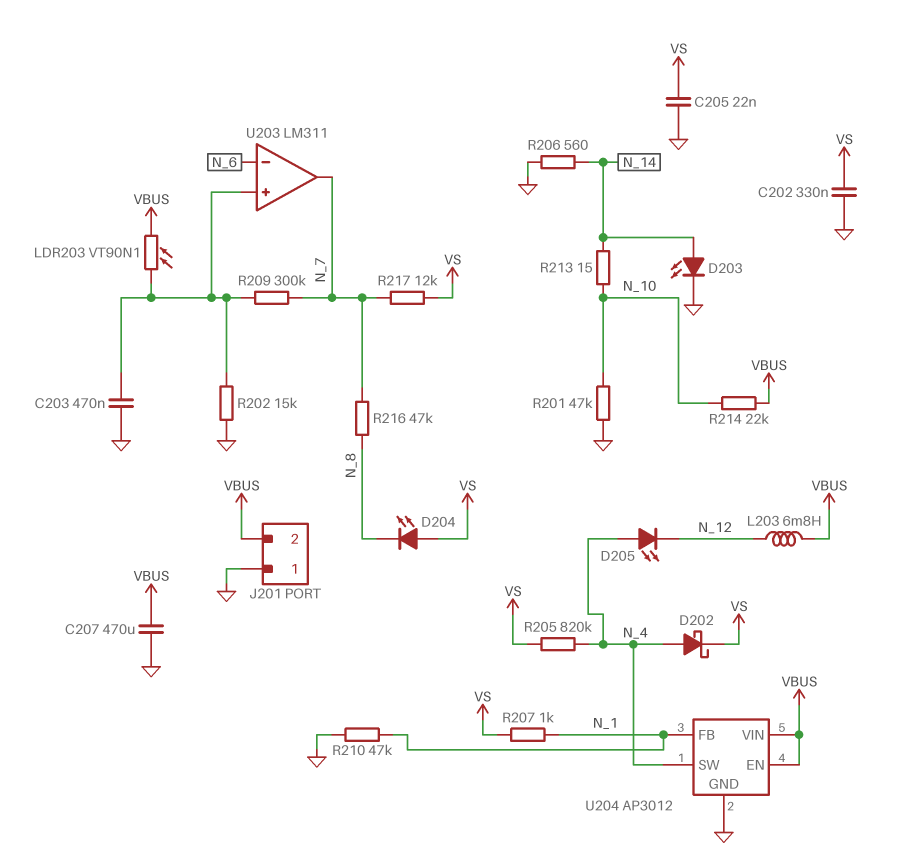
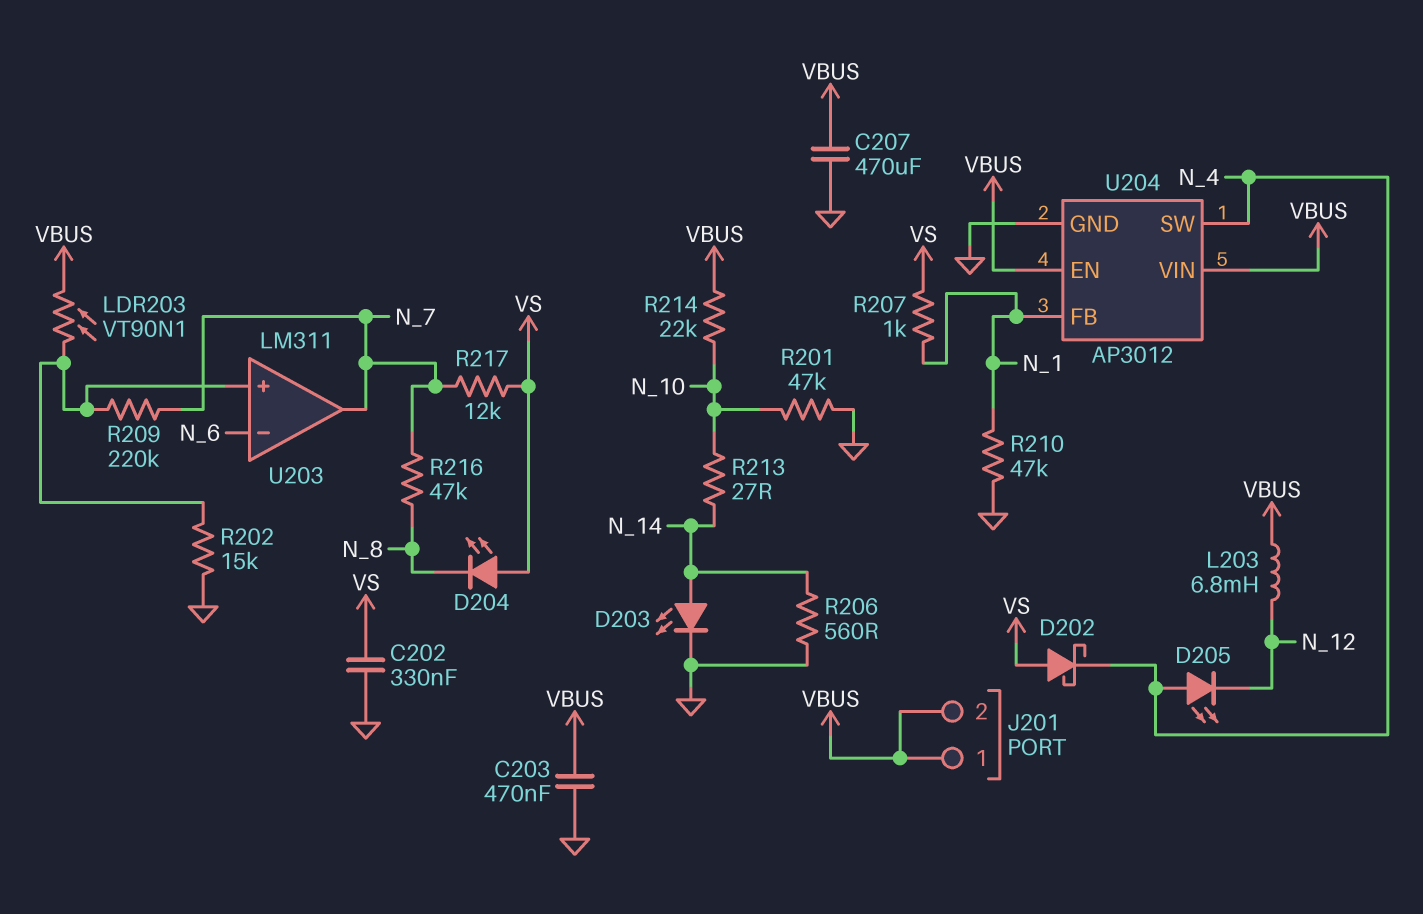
C203: 470nF (GND, U203/in+) -> 470nF (GND, VBUS)
C205: 22nF (GND, VS) -> none
D202: schottky (A N_4, K VS) -> schottky (A VS, K N_4)
J201 pin 1: GND -> VBUS
R205: 820k (N_4, VS) -> none
R209: 300k (N_7, U203/in+) -> 220k (N_7, U203/in+)
R213: 15 (N_10, N_14) -> 27 (N_10, N_14)

